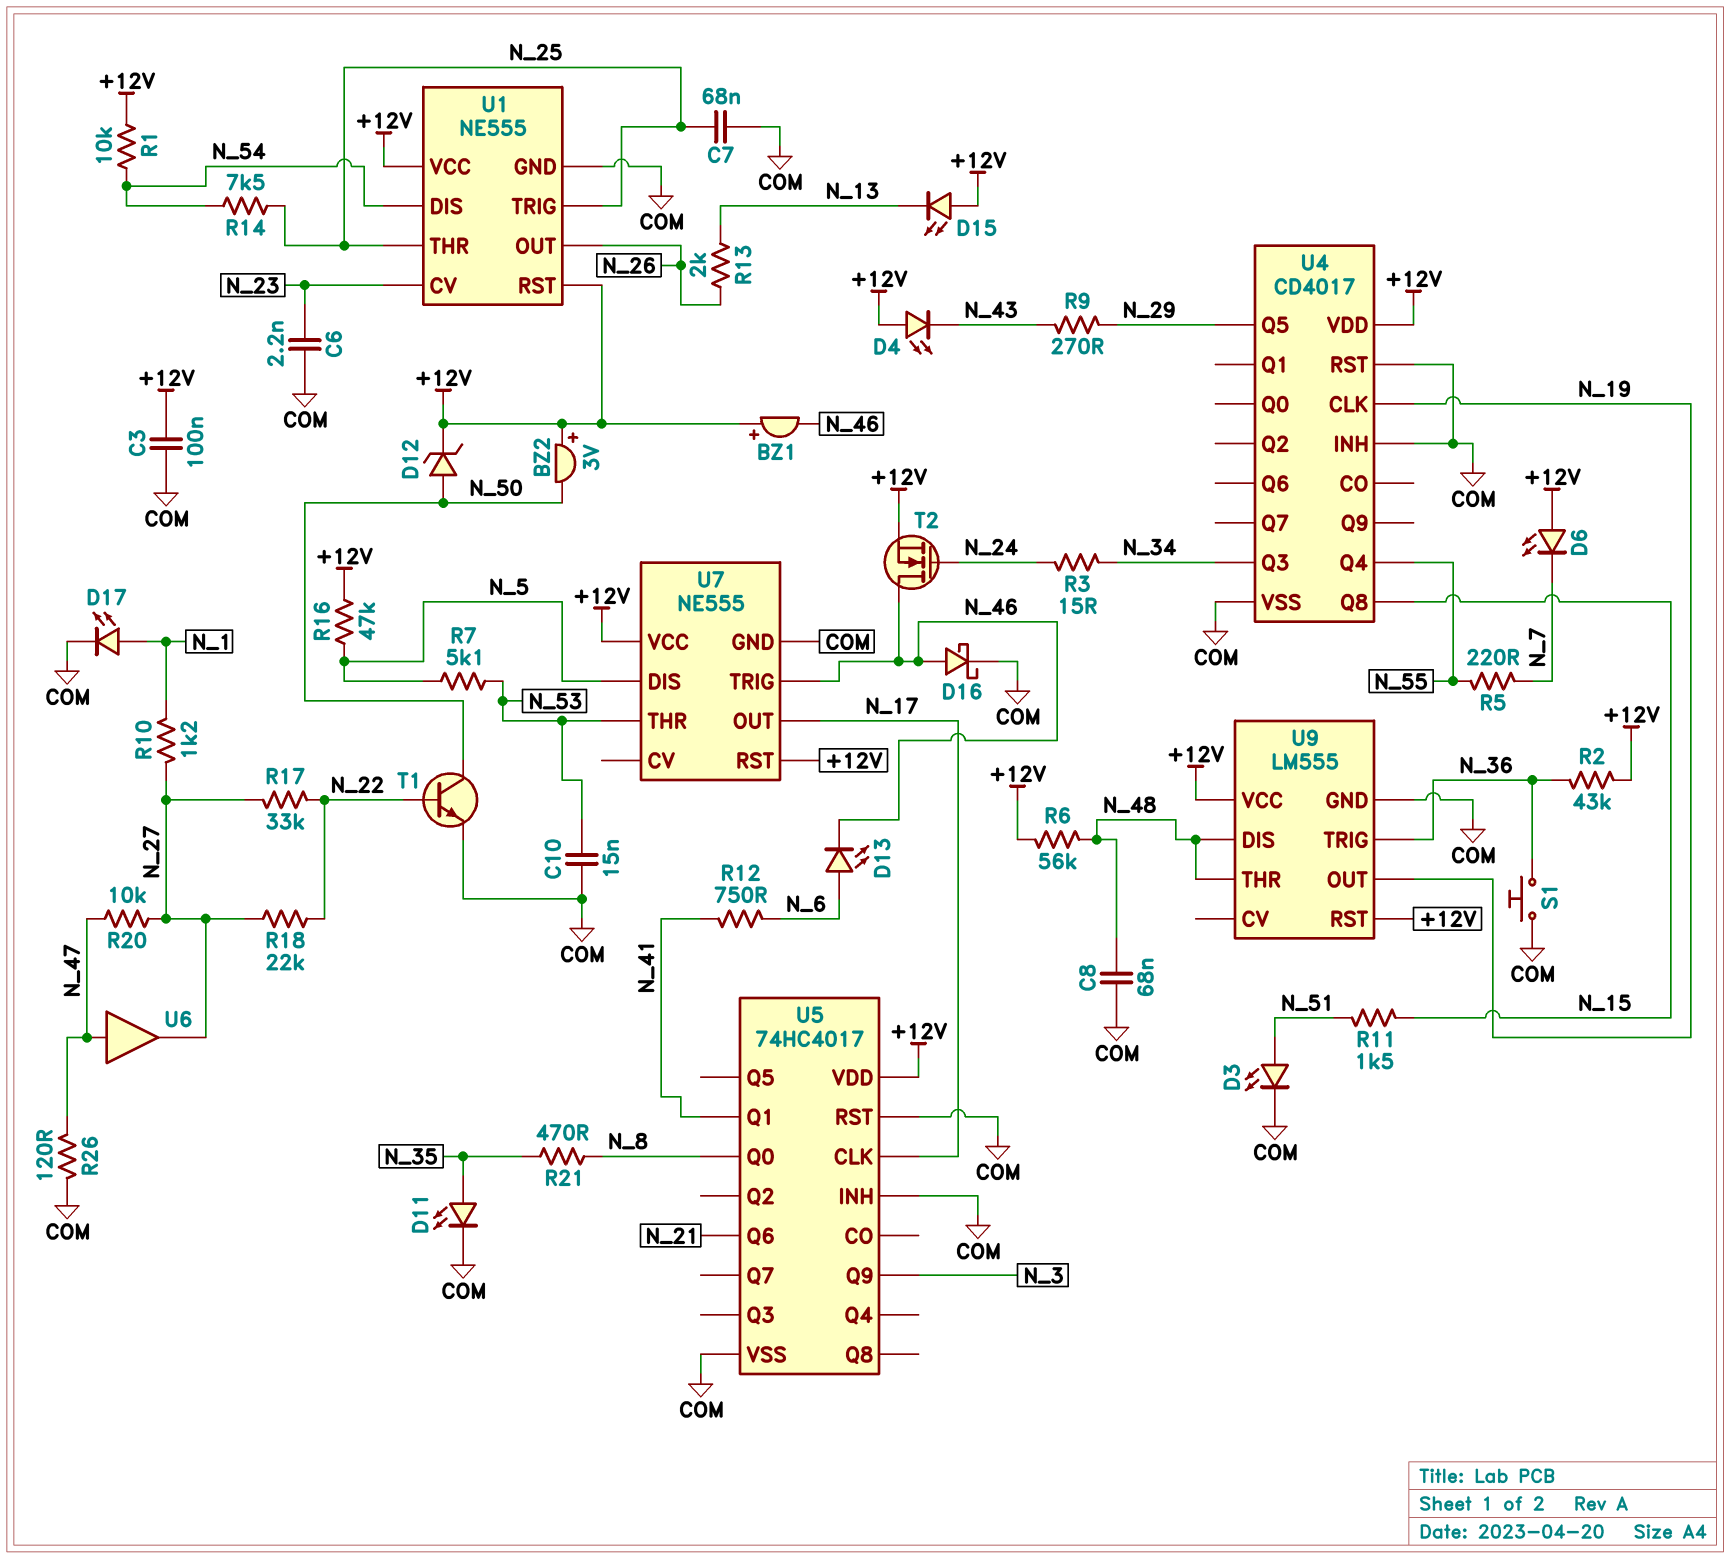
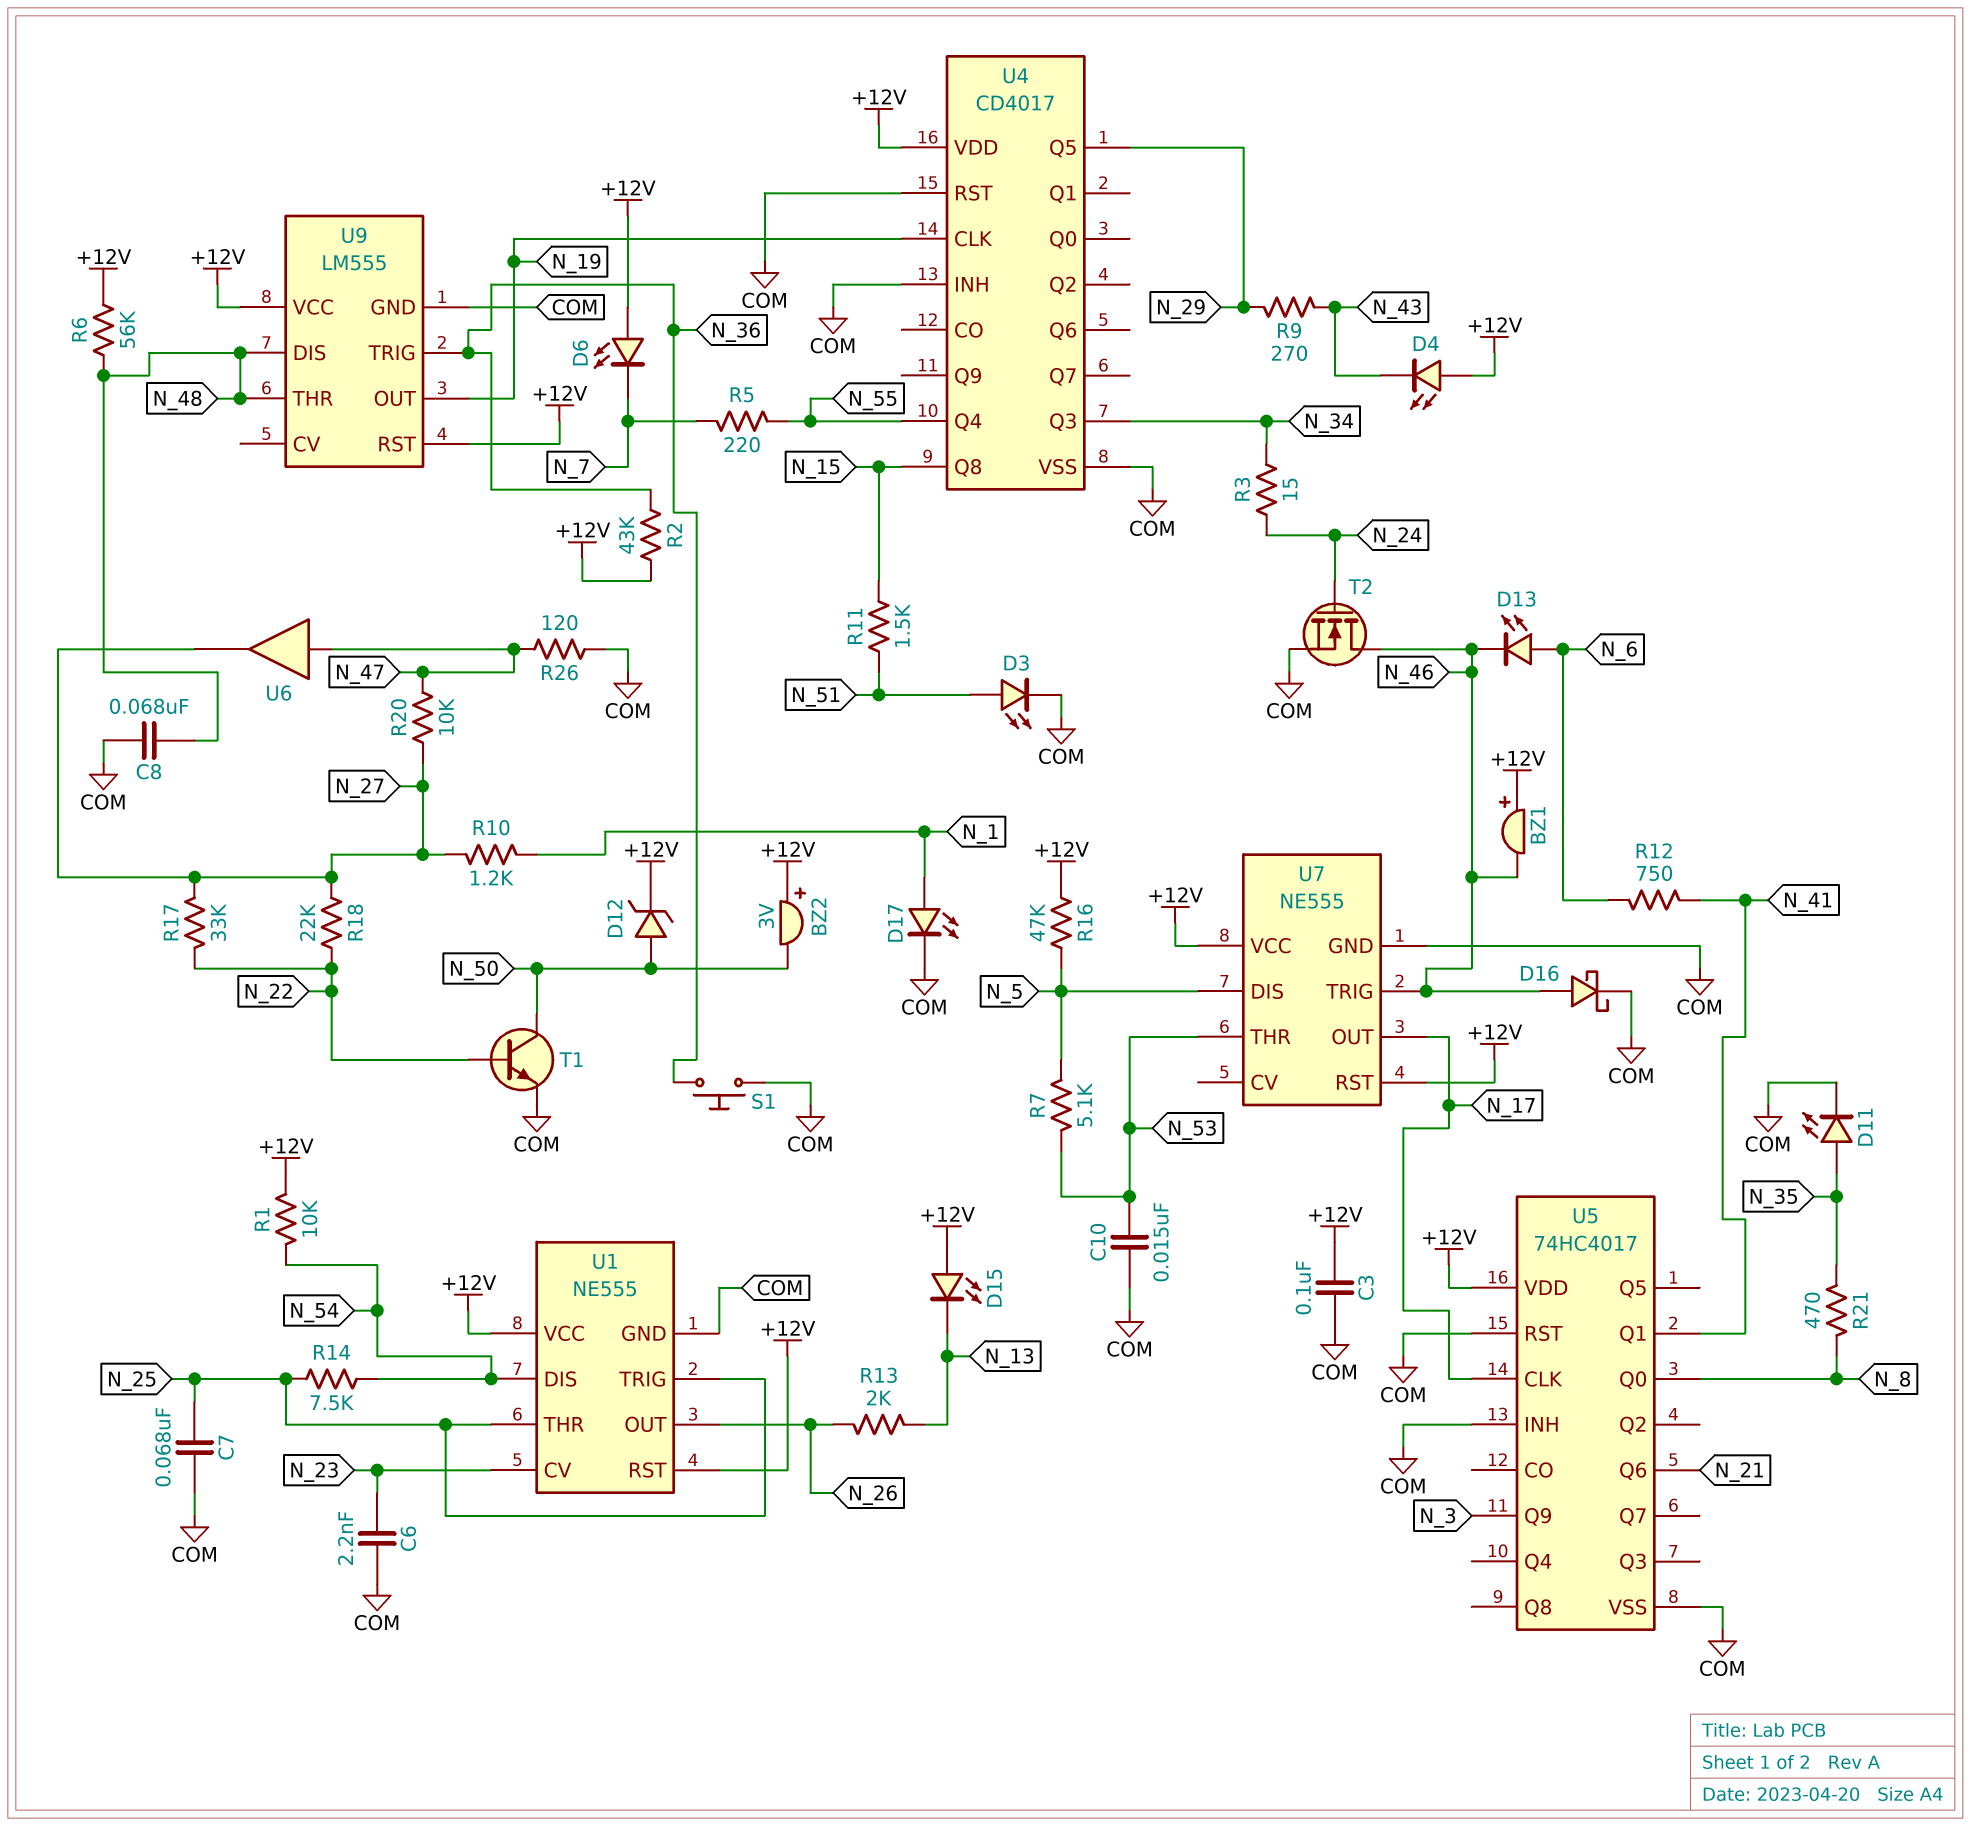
T2: NMOS (G N_24, D N_46, S +12V) -> NMOS (G N_24, D N_46, S COM)

